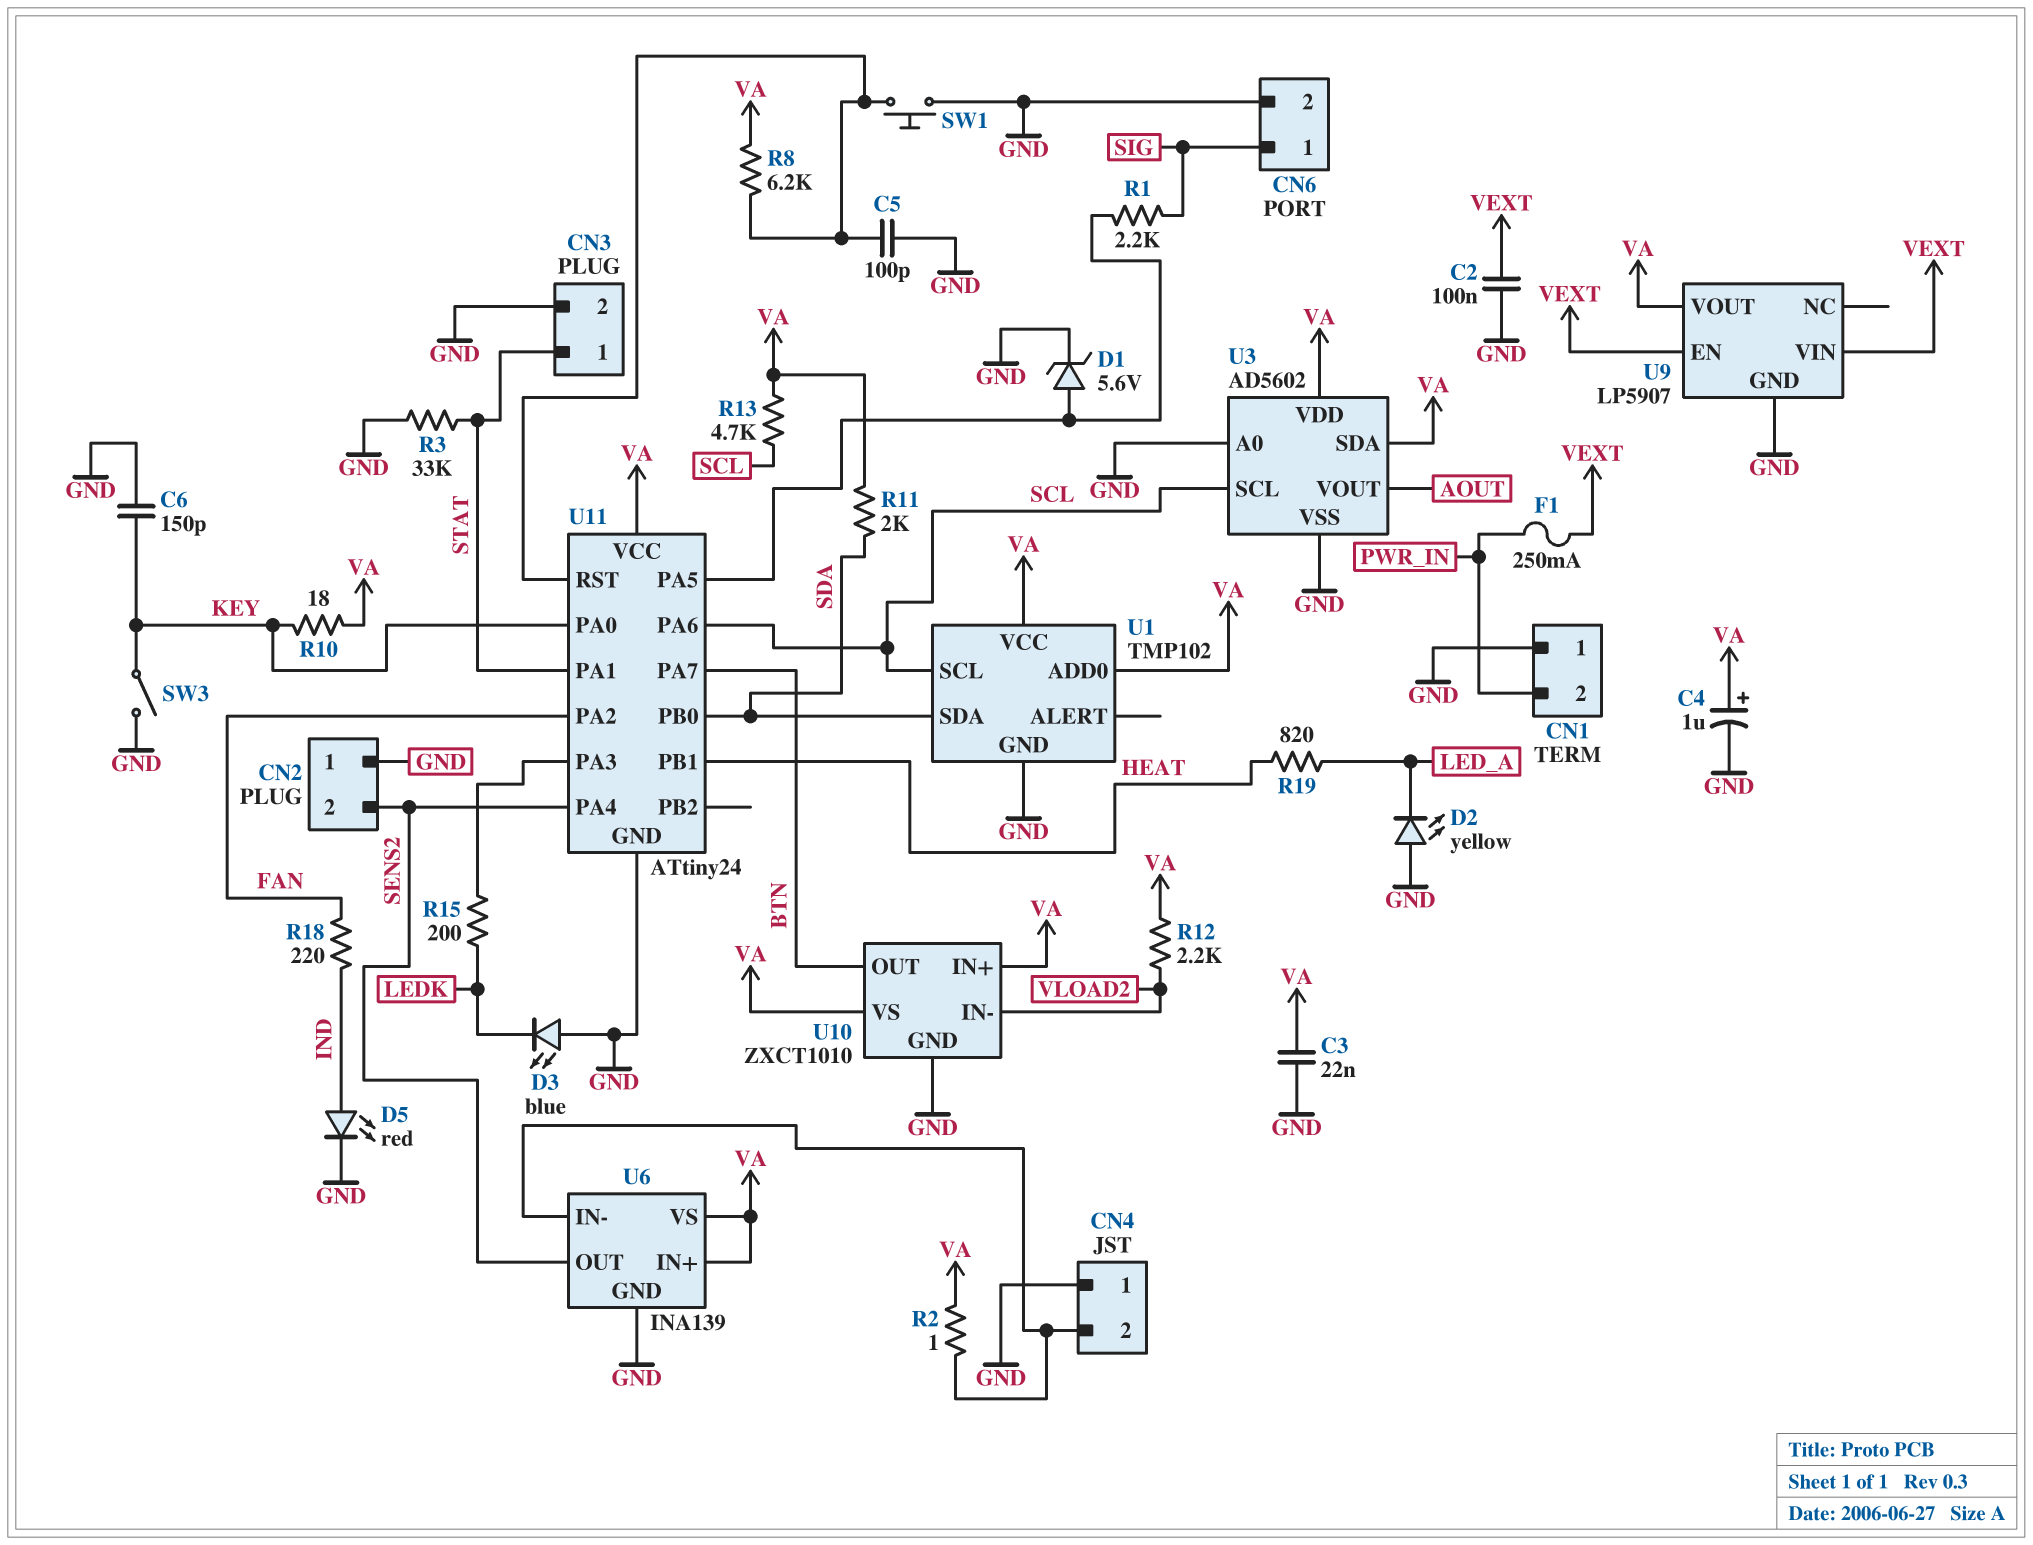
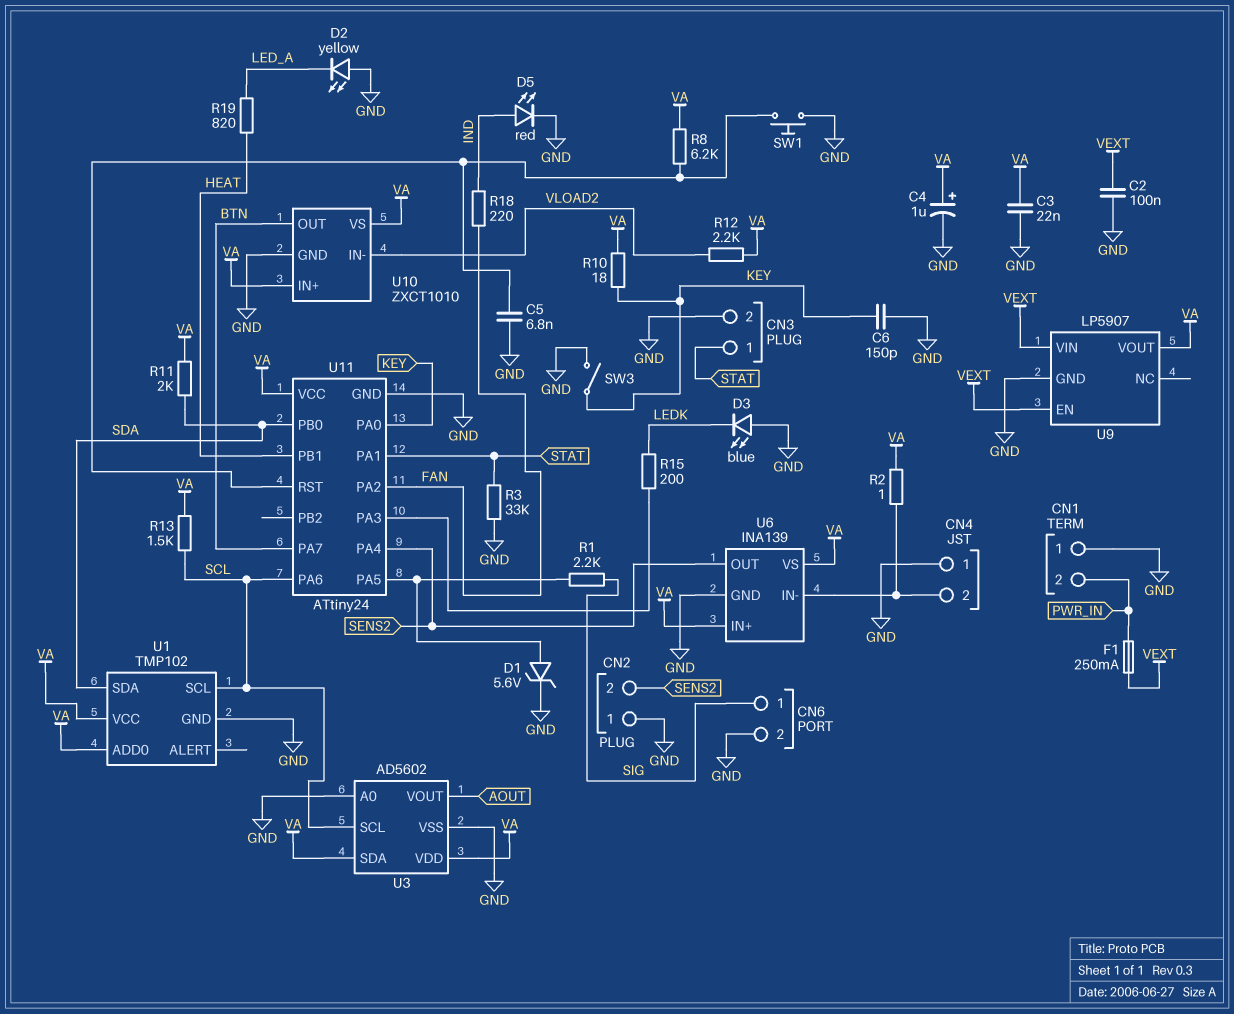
C5: 100pF (GND, U11/RST) -> 6.8nF (GND, U11/RST)
R13: 4.7k (SCL, VA) -> 1.5k (SCL, VA)

